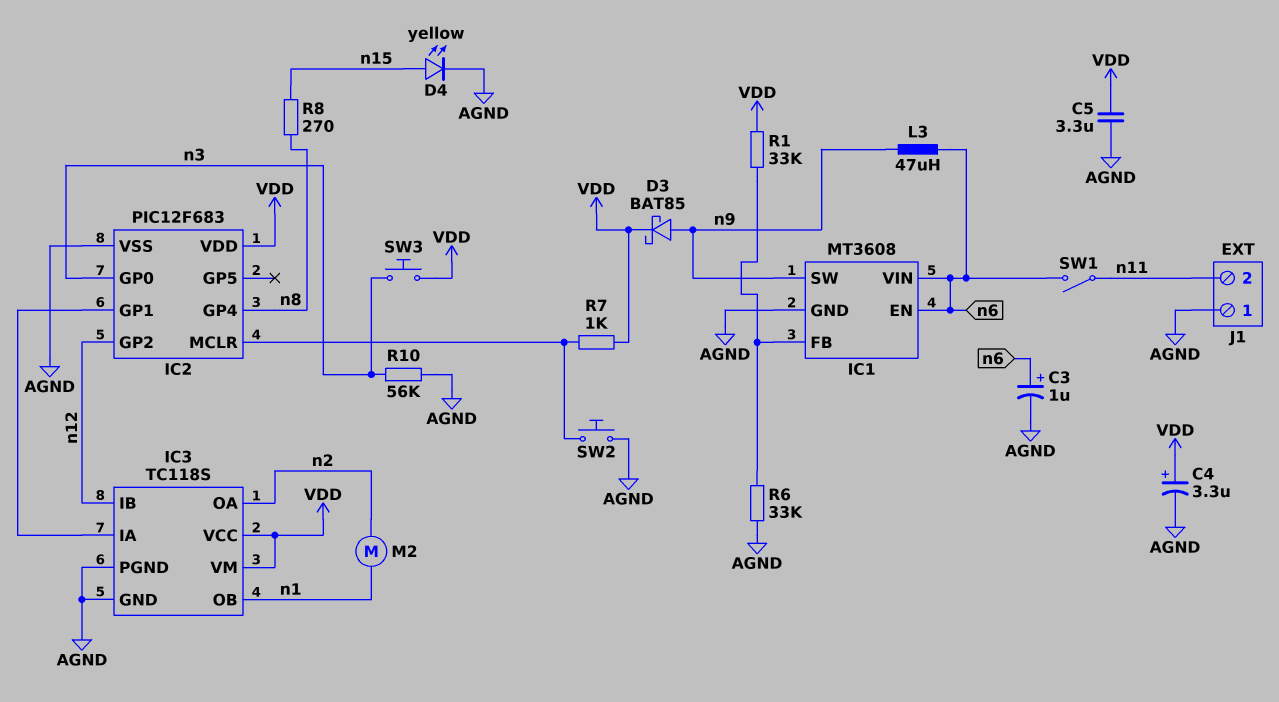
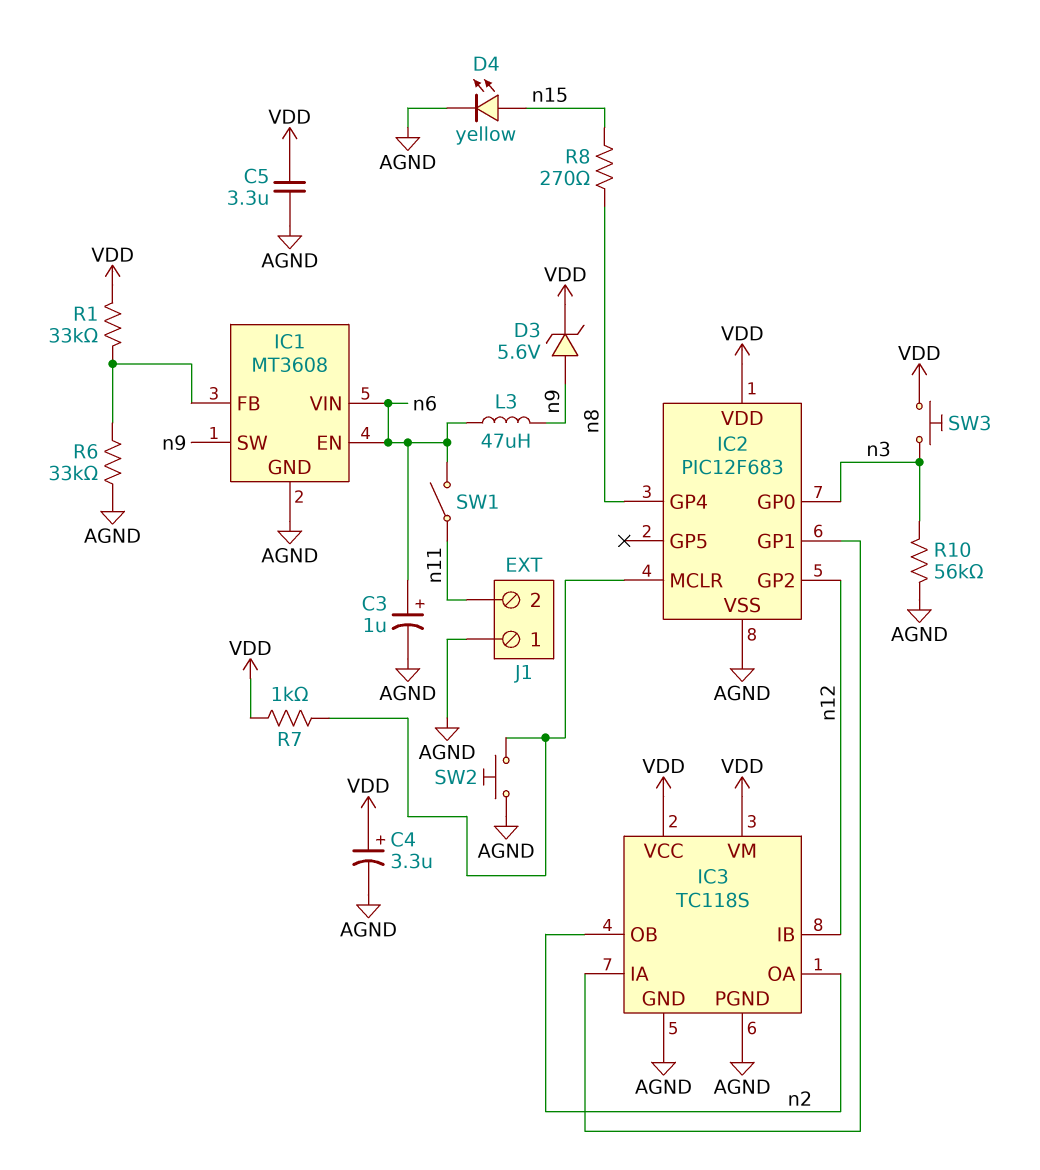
D3: schottky BAT85 (A n9, K VDD) -> zener 5.6V (A n9, K VDD)
IC3 pin OB: n1 -> n2
M2: motor (n1, n2) -> none

